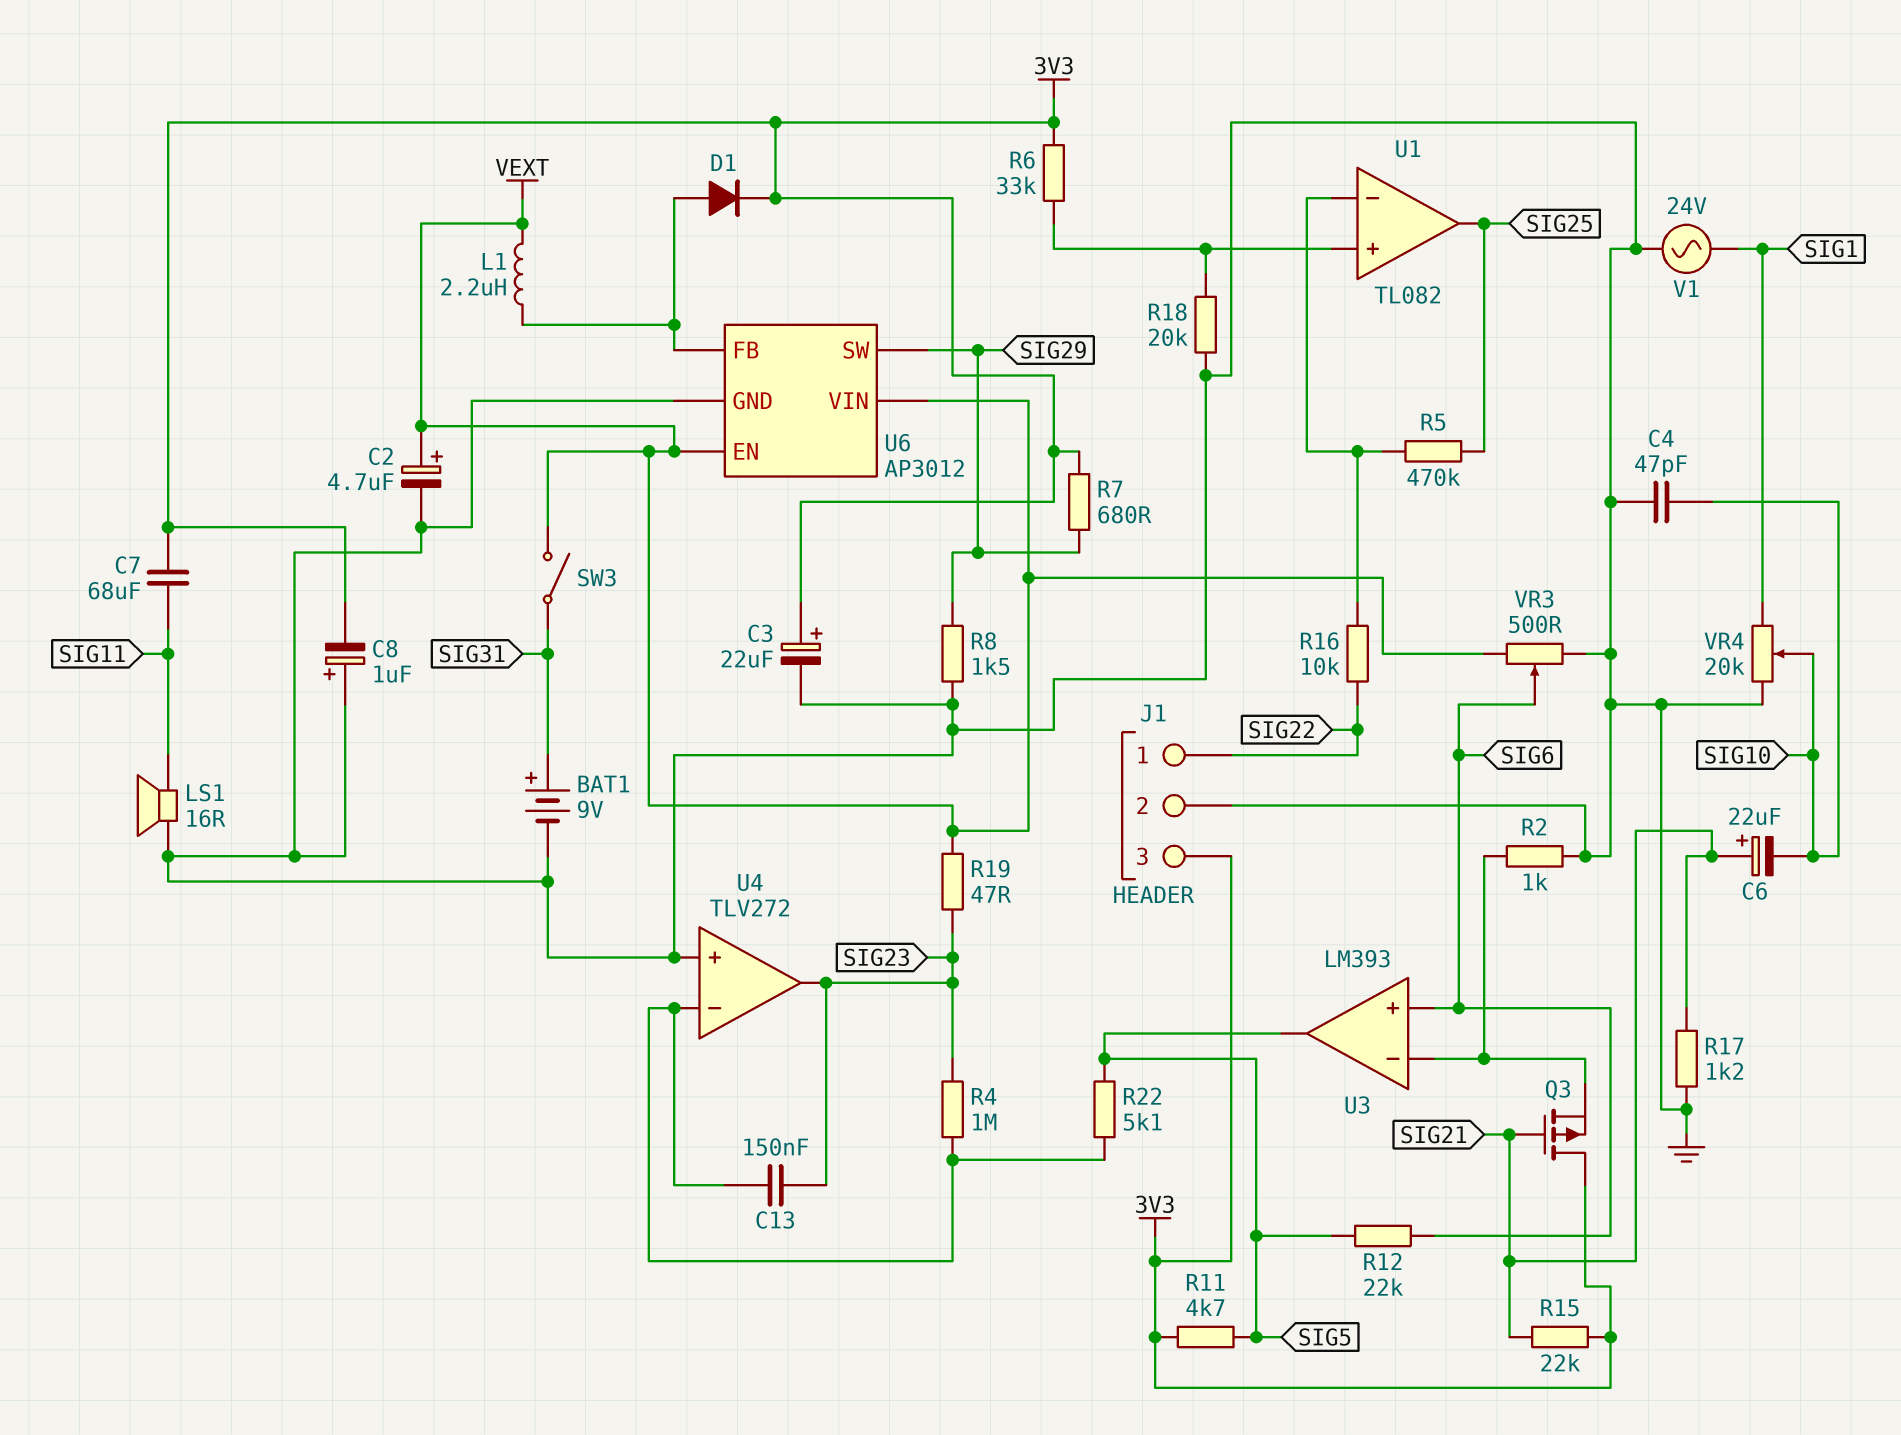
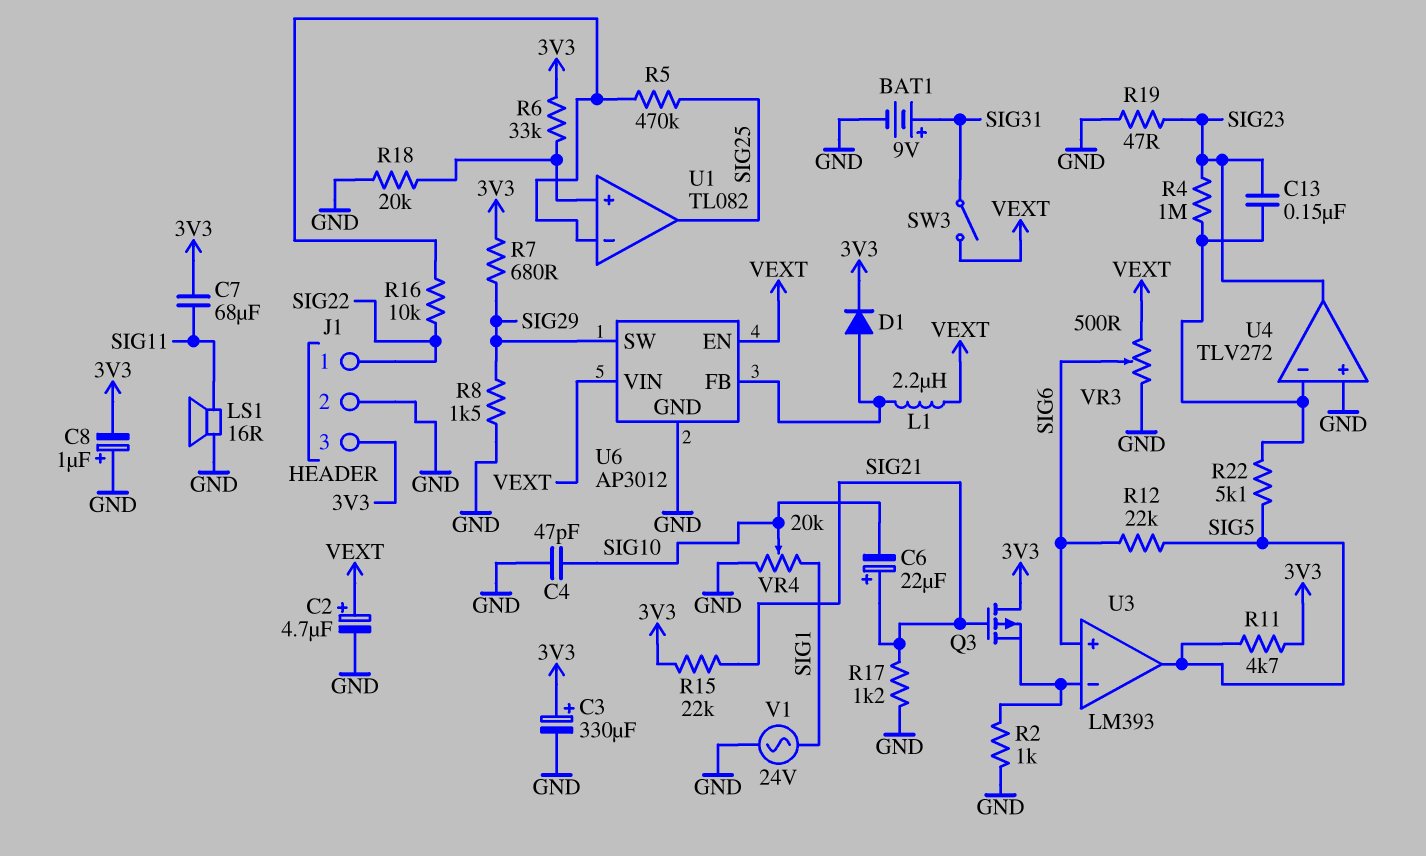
C3: 22uF (plus 3V3, minus GND) -> 330uF (plus 3V3, minus GND)
R19: 47 (SIG23, VEXT) -> 47 (GND, SIG23)

